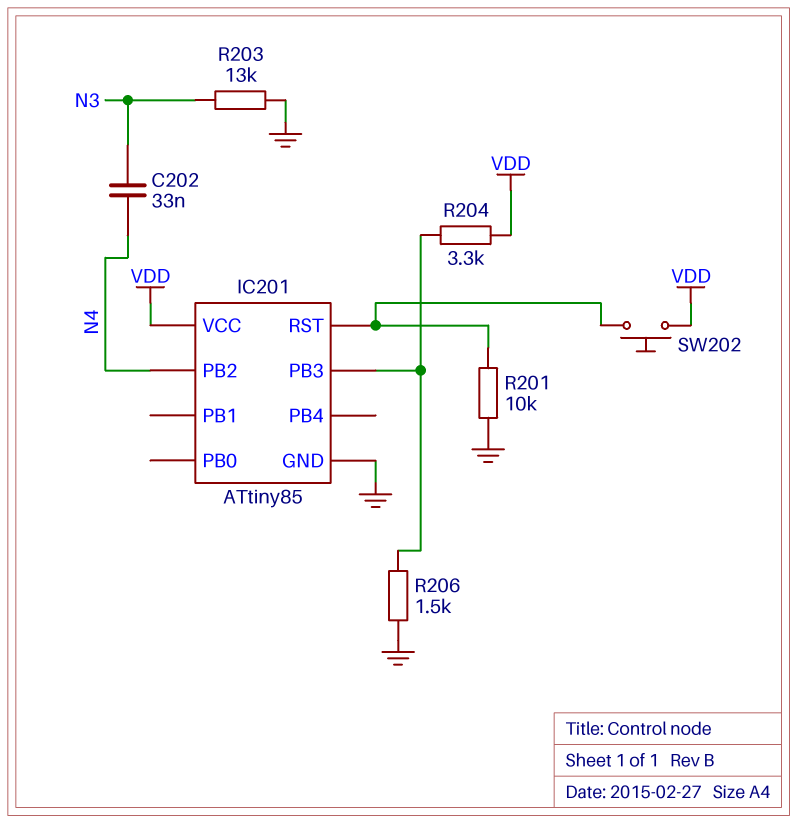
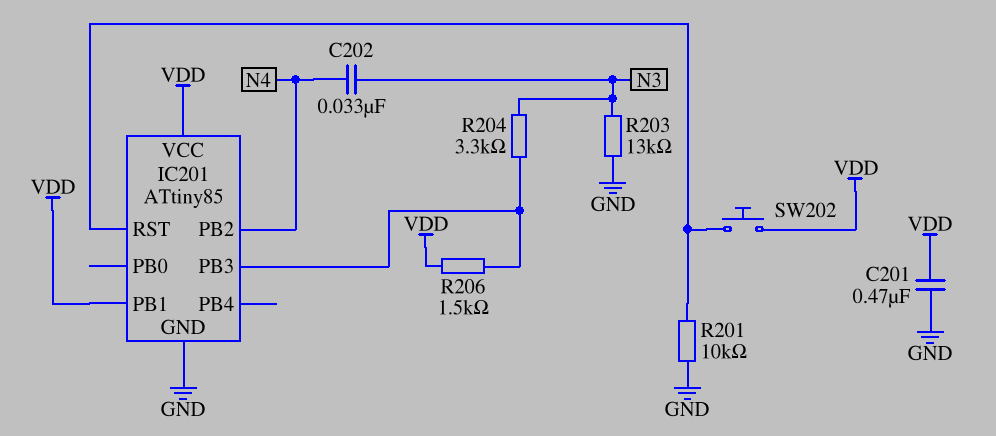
C201: none -> 470nF (GND, VDD)
IC201 pin PB1: none -> VDD
R204: 3.3k (IC201/PB3, VDD) -> 3.3k (IC201/PB3, N3)
R206: 1.5k (GND, IC201/PB3) -> 1.5k (IC201/PB3, VDD)

